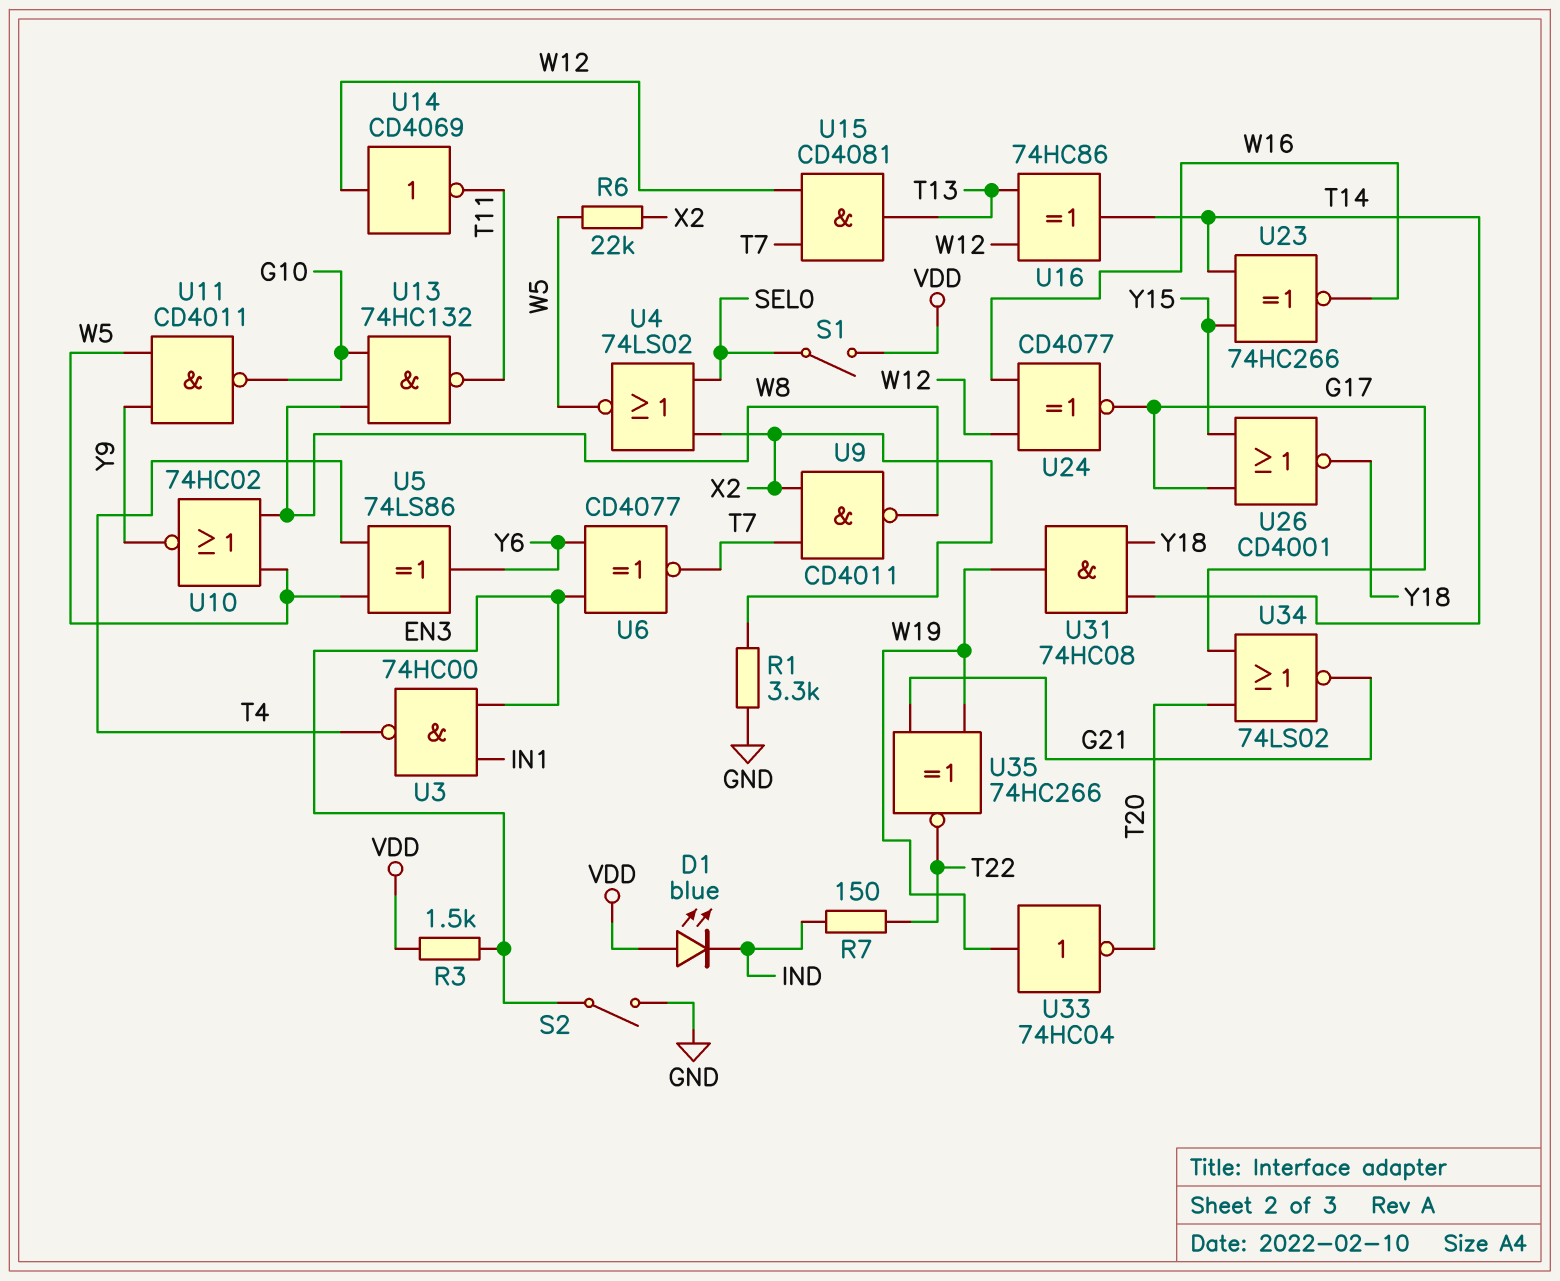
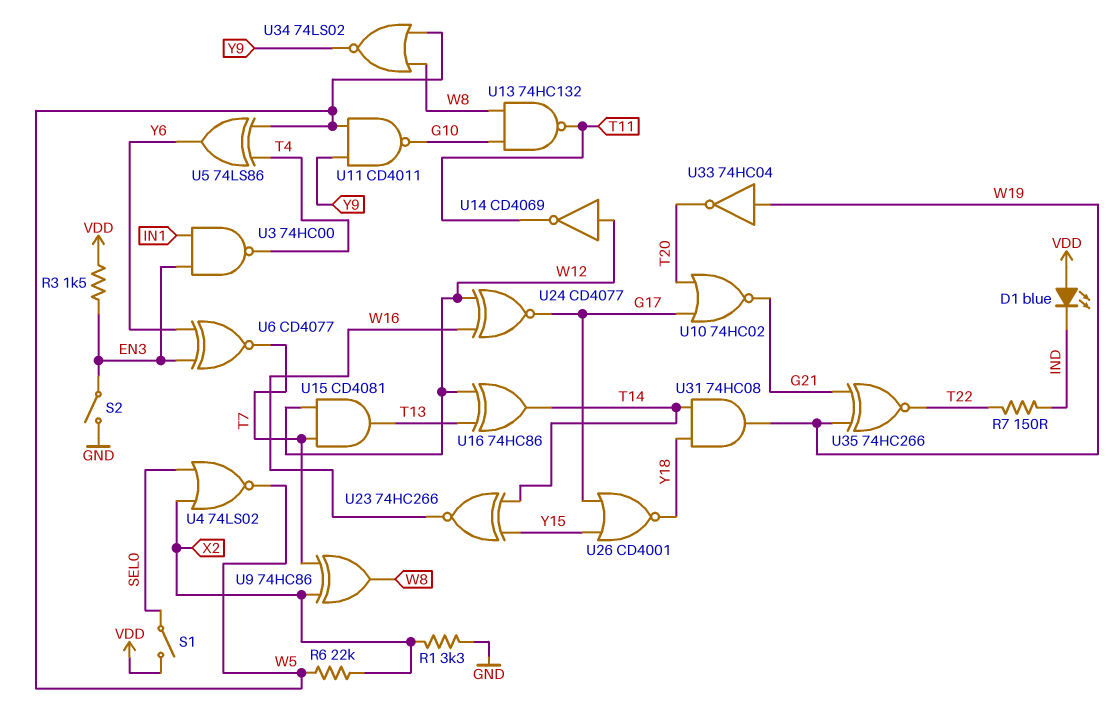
U9: NAND CD4011 (in T7, in X2, out W8) -> XOR 74HC86 (in T7, in X2, out W8)
U10: NOR 74HC02 (in W5, in W8, out Y9) -> NOR 74HC02 (in G17, in T20, out G21)
U34: NOR 74LS02 (in G17, in T20, out G21) -> NOR 74LS02 (in W5, in W8, out Y9)

